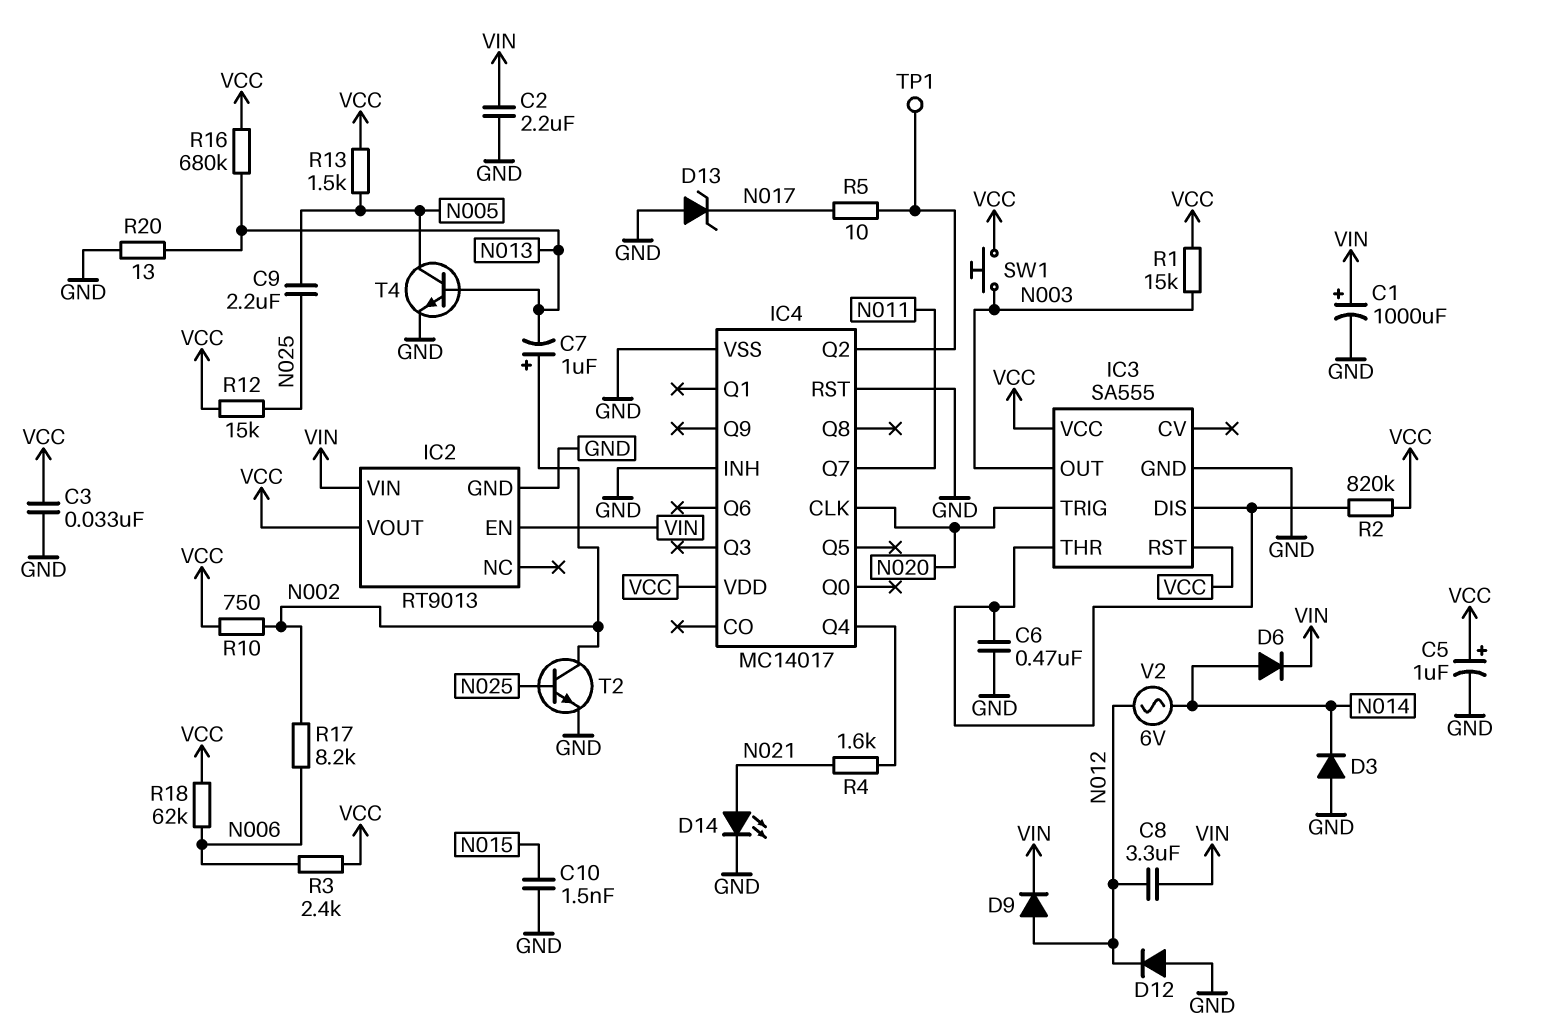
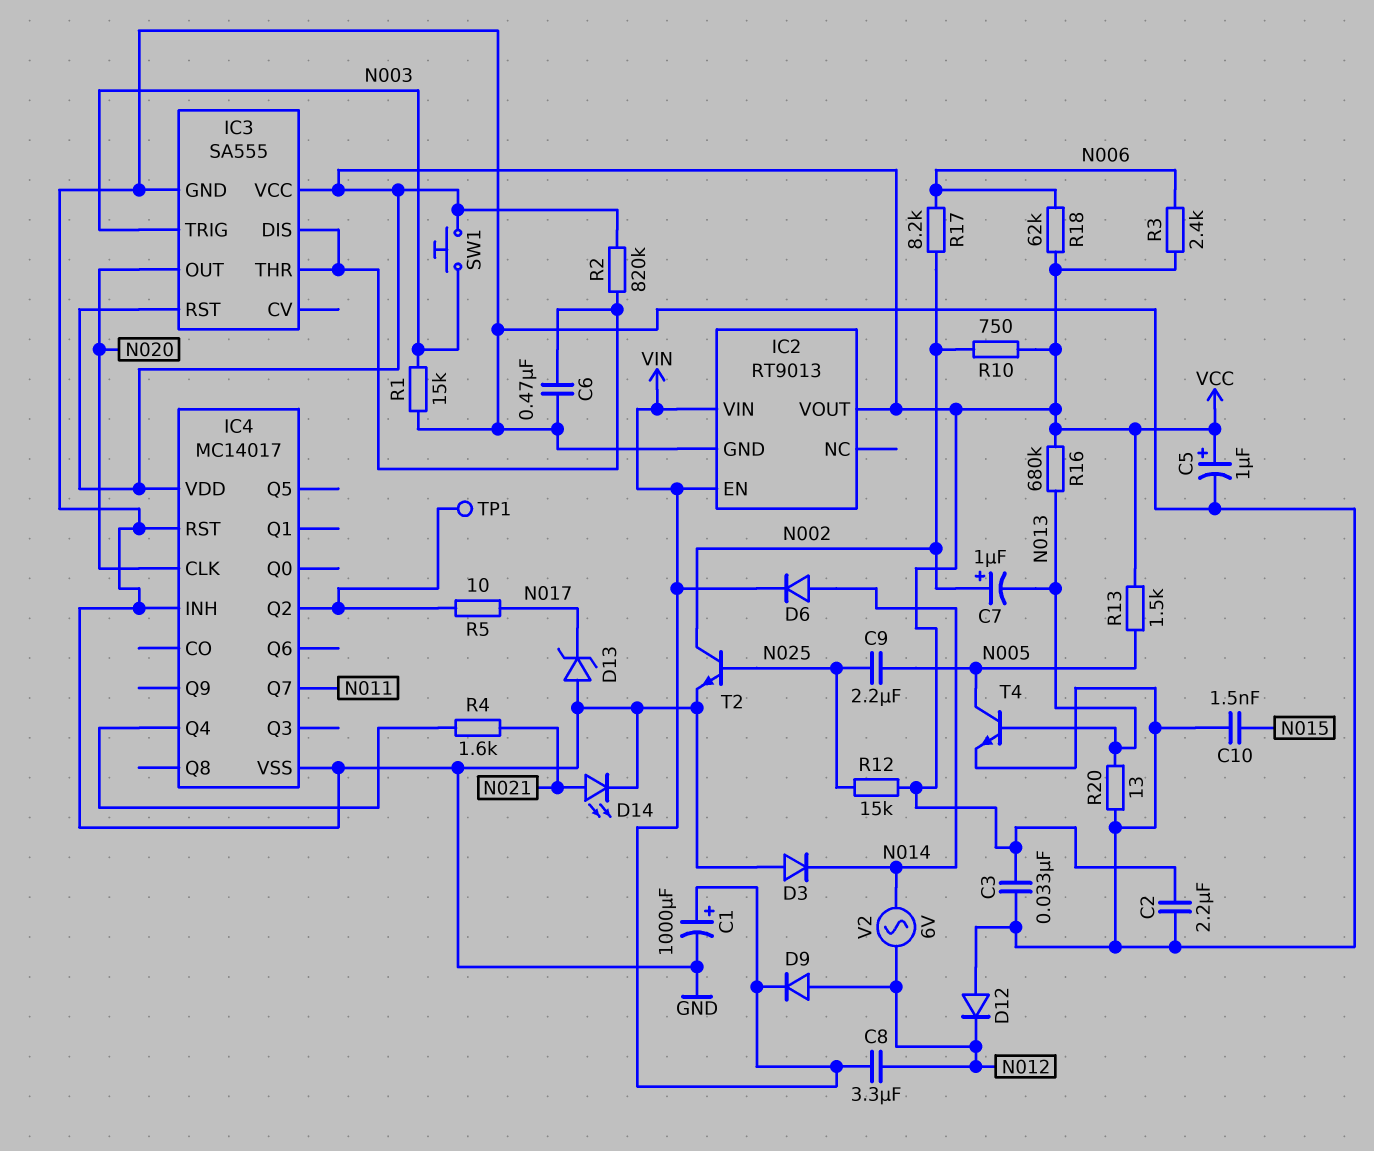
C2: 2.2uF (GND, VIN) -> 2.2uF (GND, VCC)
IC3 pin OUT: N003 -> N020
IC3 pin TRIG: N020 -> N003
R1: 15k (N003, VCC) -> 15k (GND, N003)

